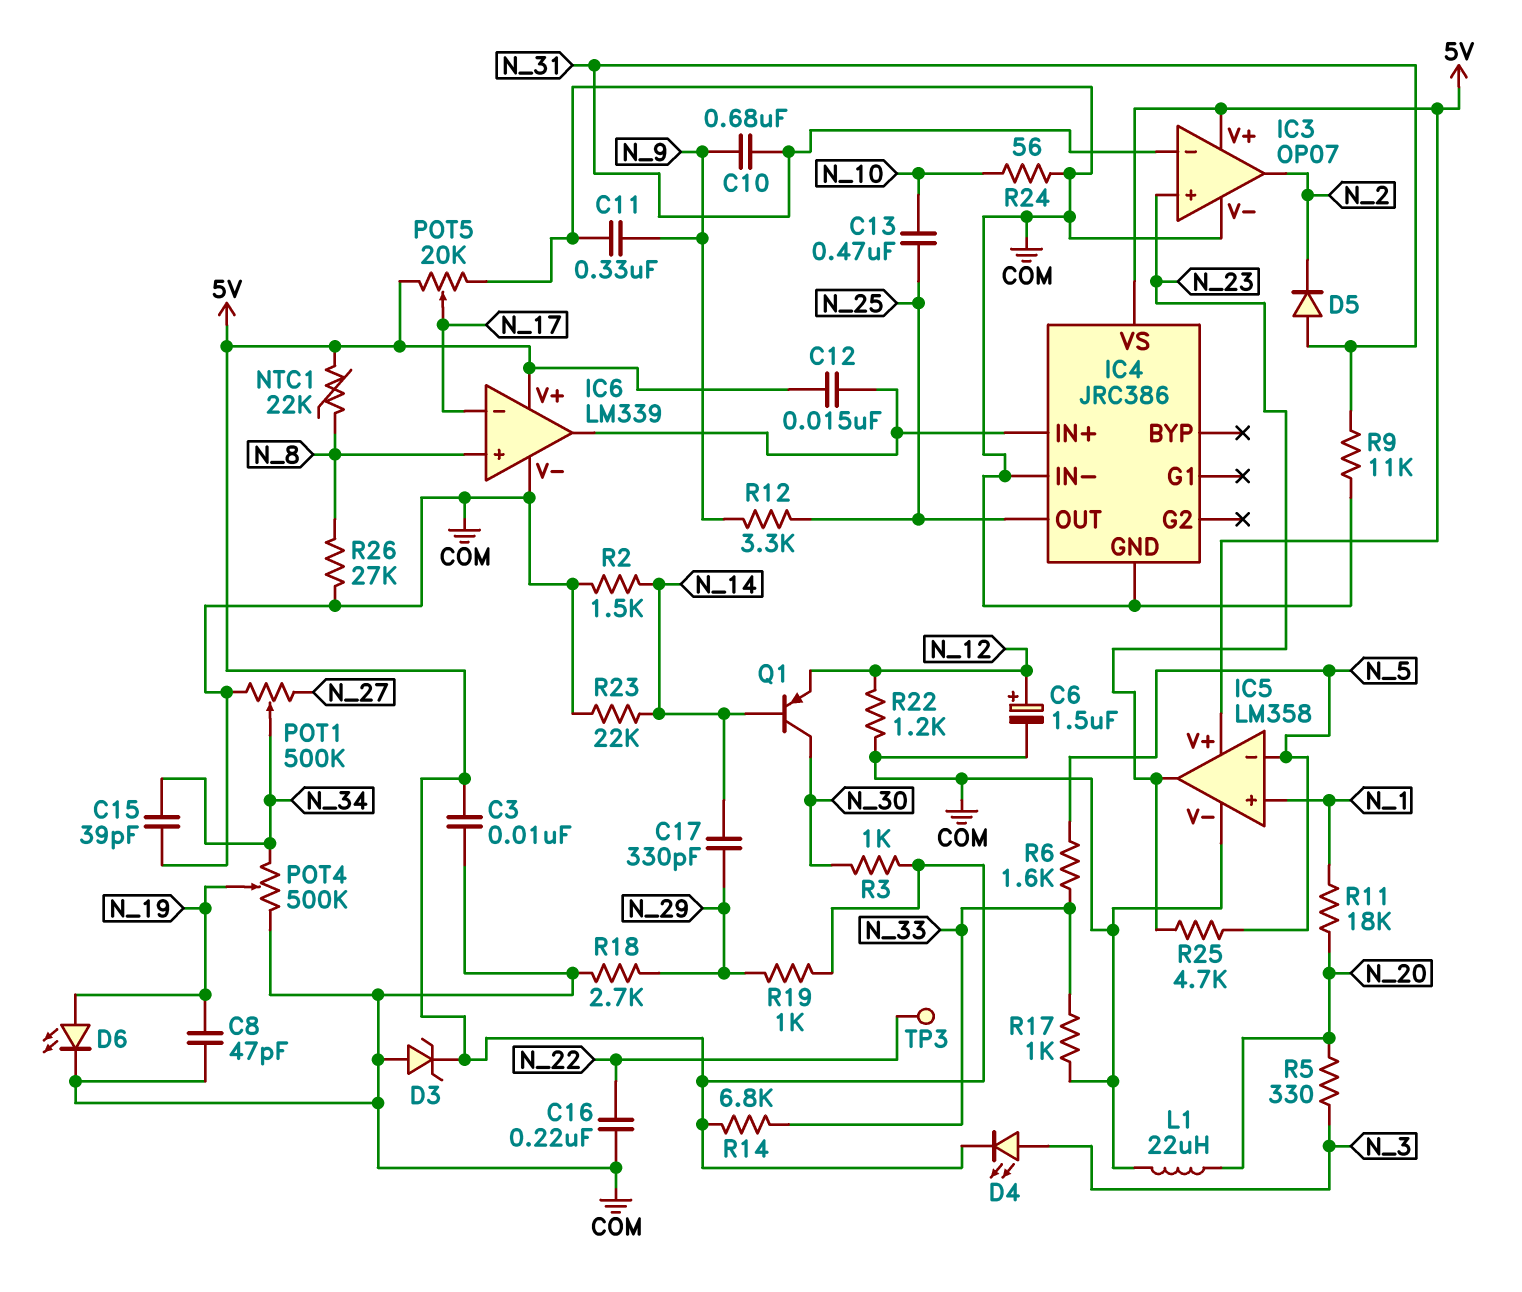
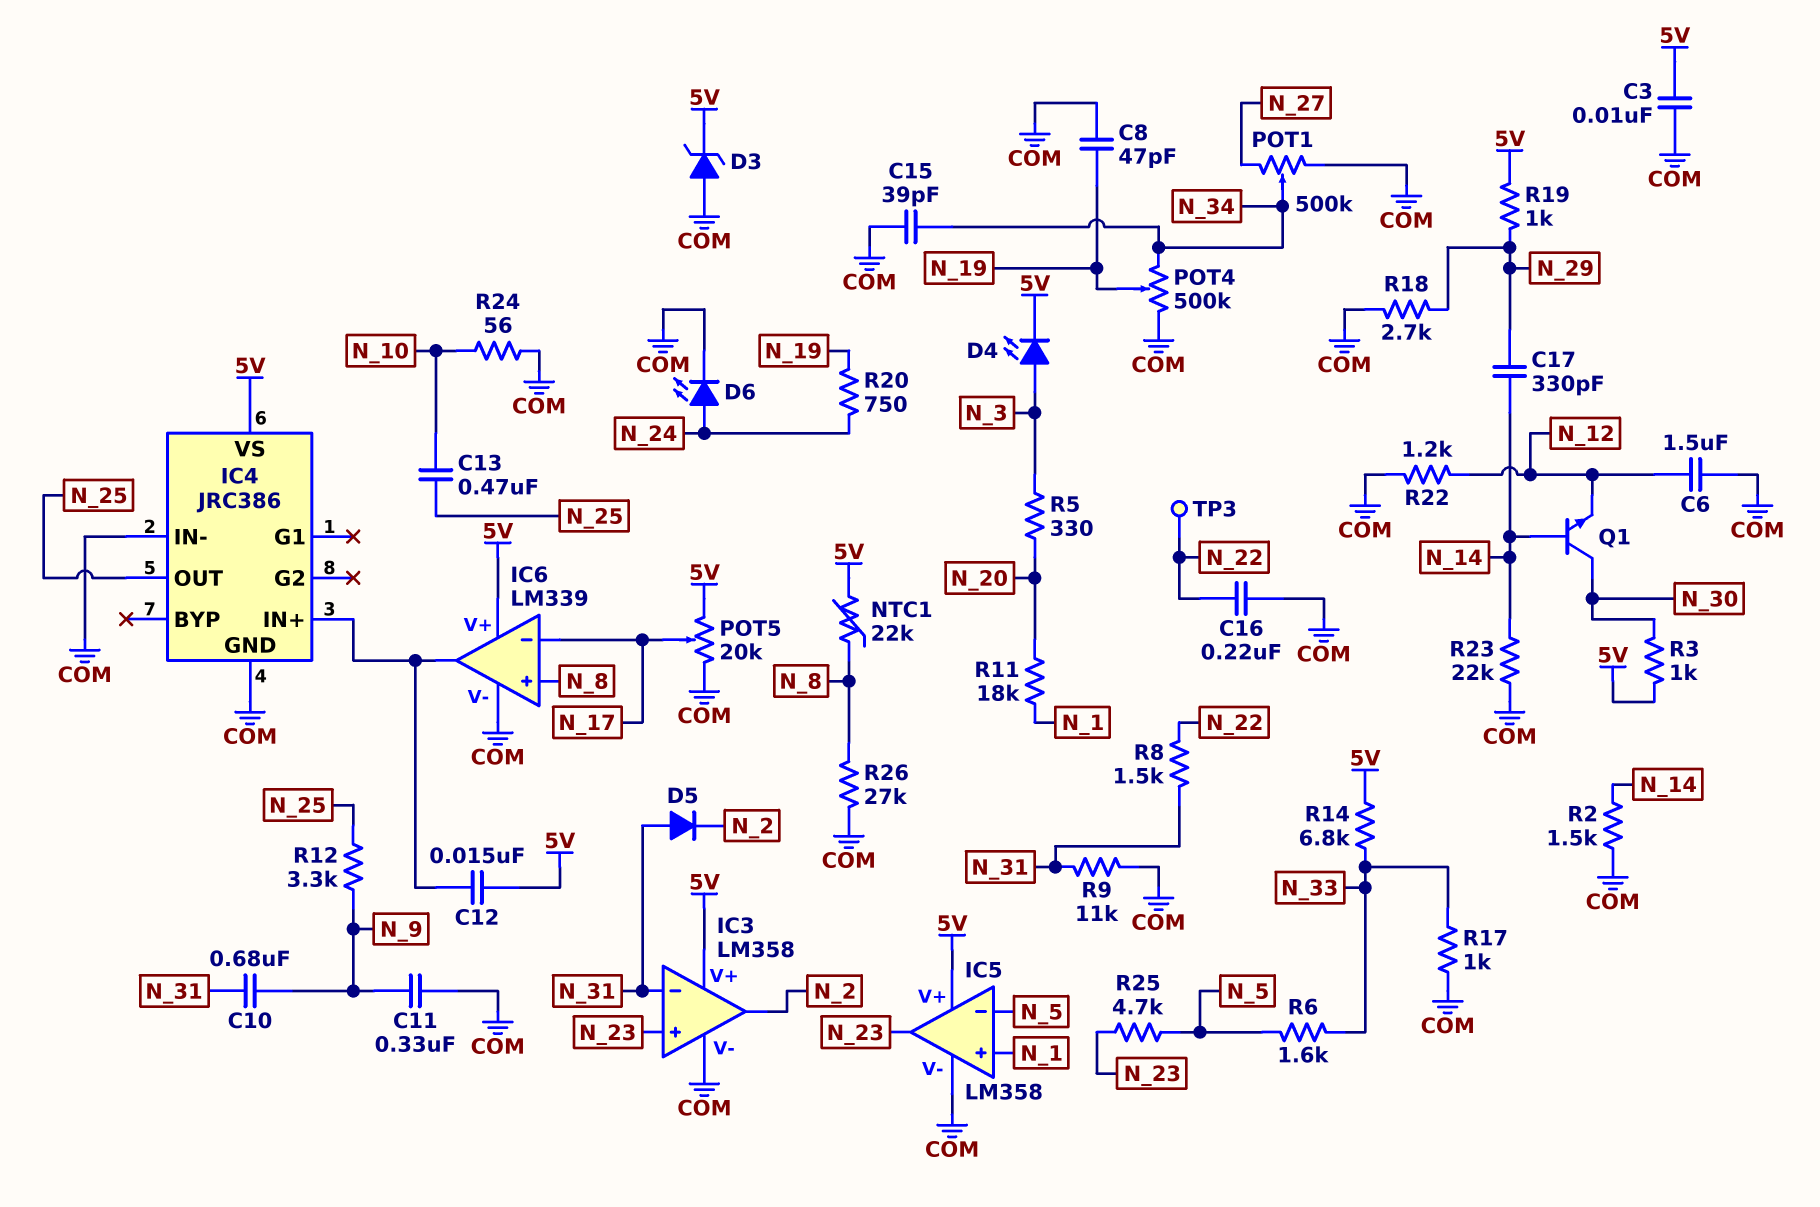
C6: 1.5uF (plus N_12, minus COM) -> 1.5uF (COM, N_12)
D6: LED (A N_19, K COM) -> LED (A N_24, K COM)
IC3: OP07 -> LM358
L1: 22uH (COM, N_20) -> none
Q1: PNP (B N_14, C N_30, E N_12) -> NPN (B N_14, C N_30, E N_12)
R8: none -> 1.5k (N_22, N_31)
R20: none -> 750 (N_19, N_24)

